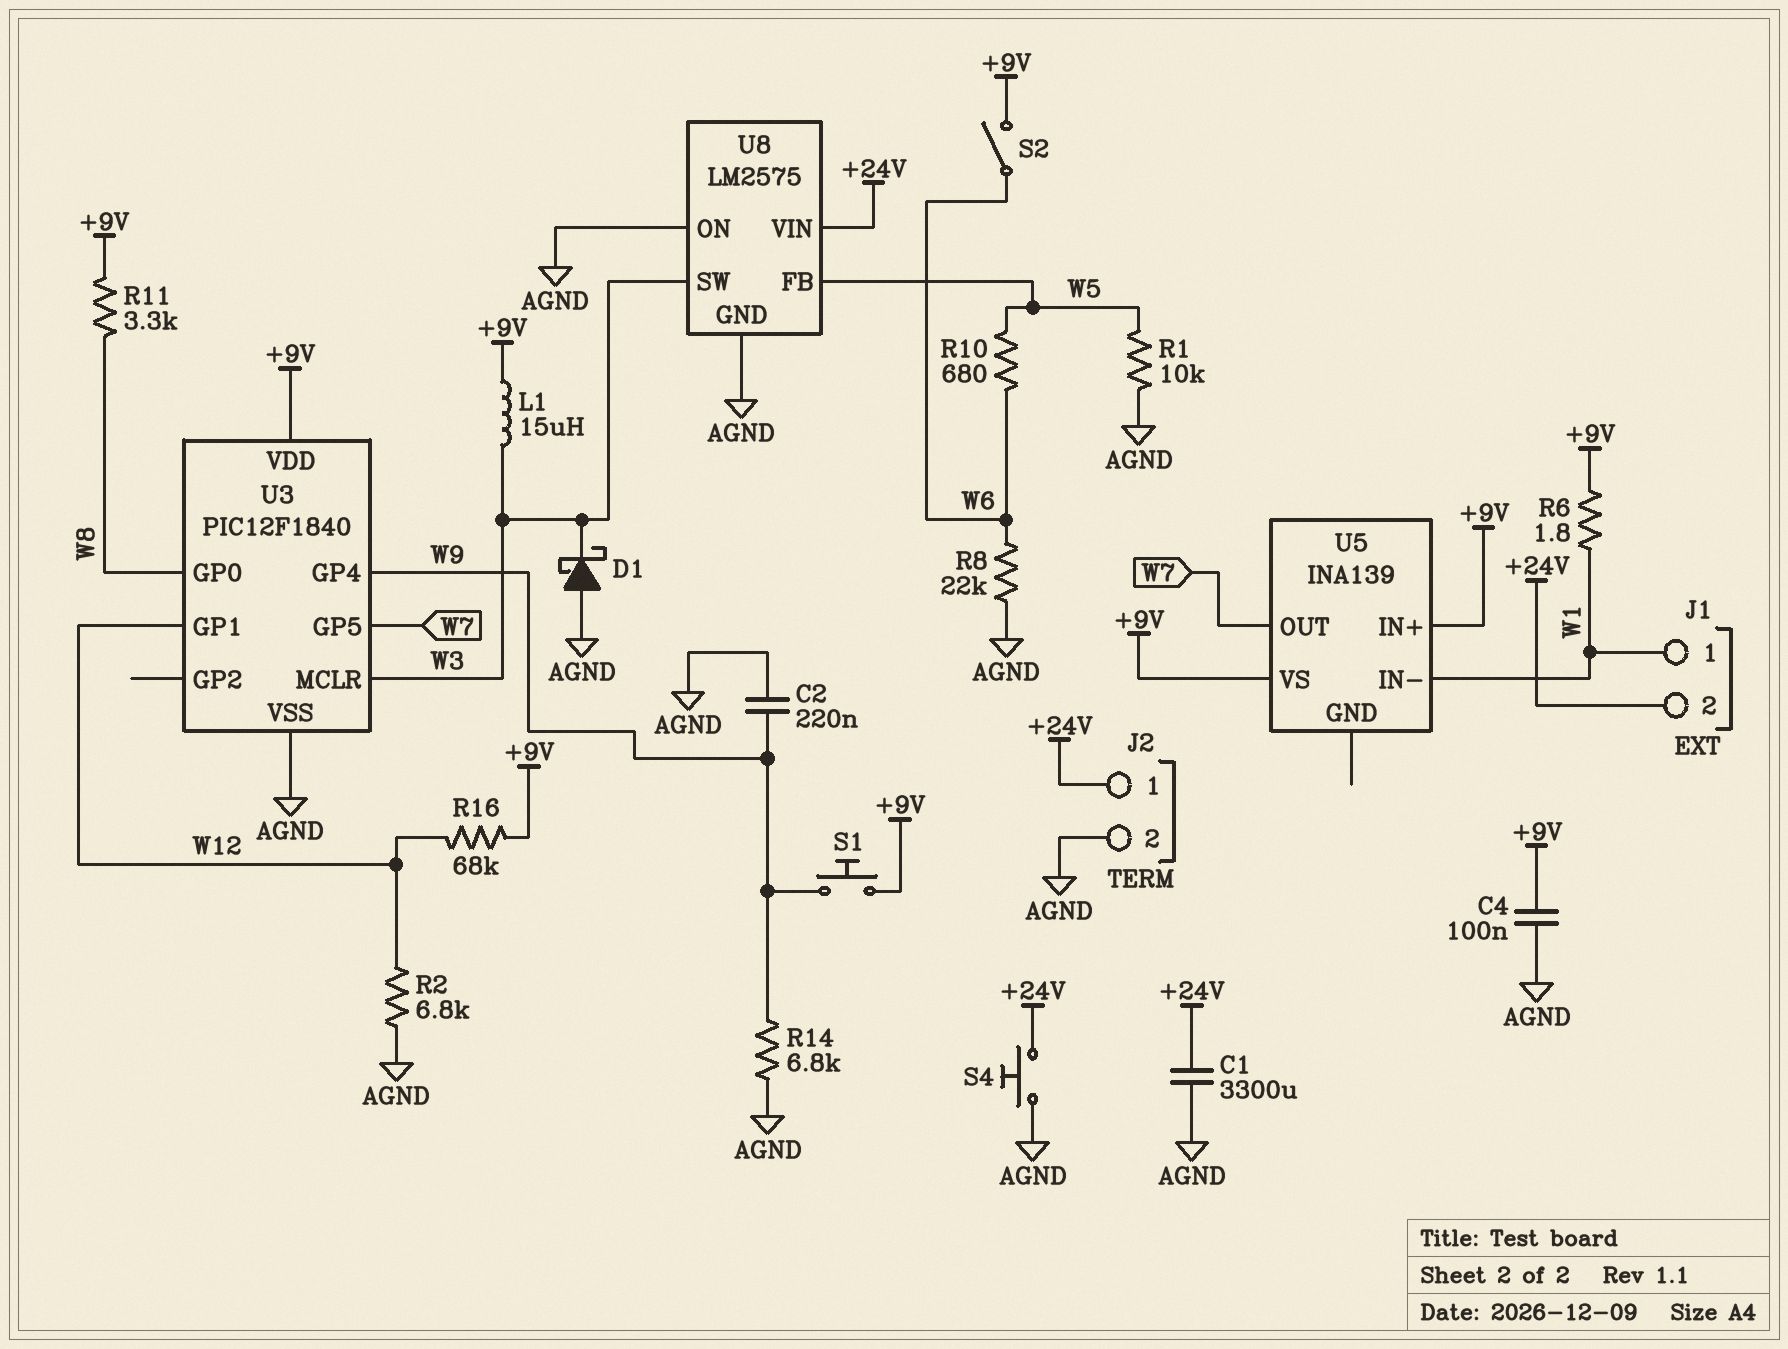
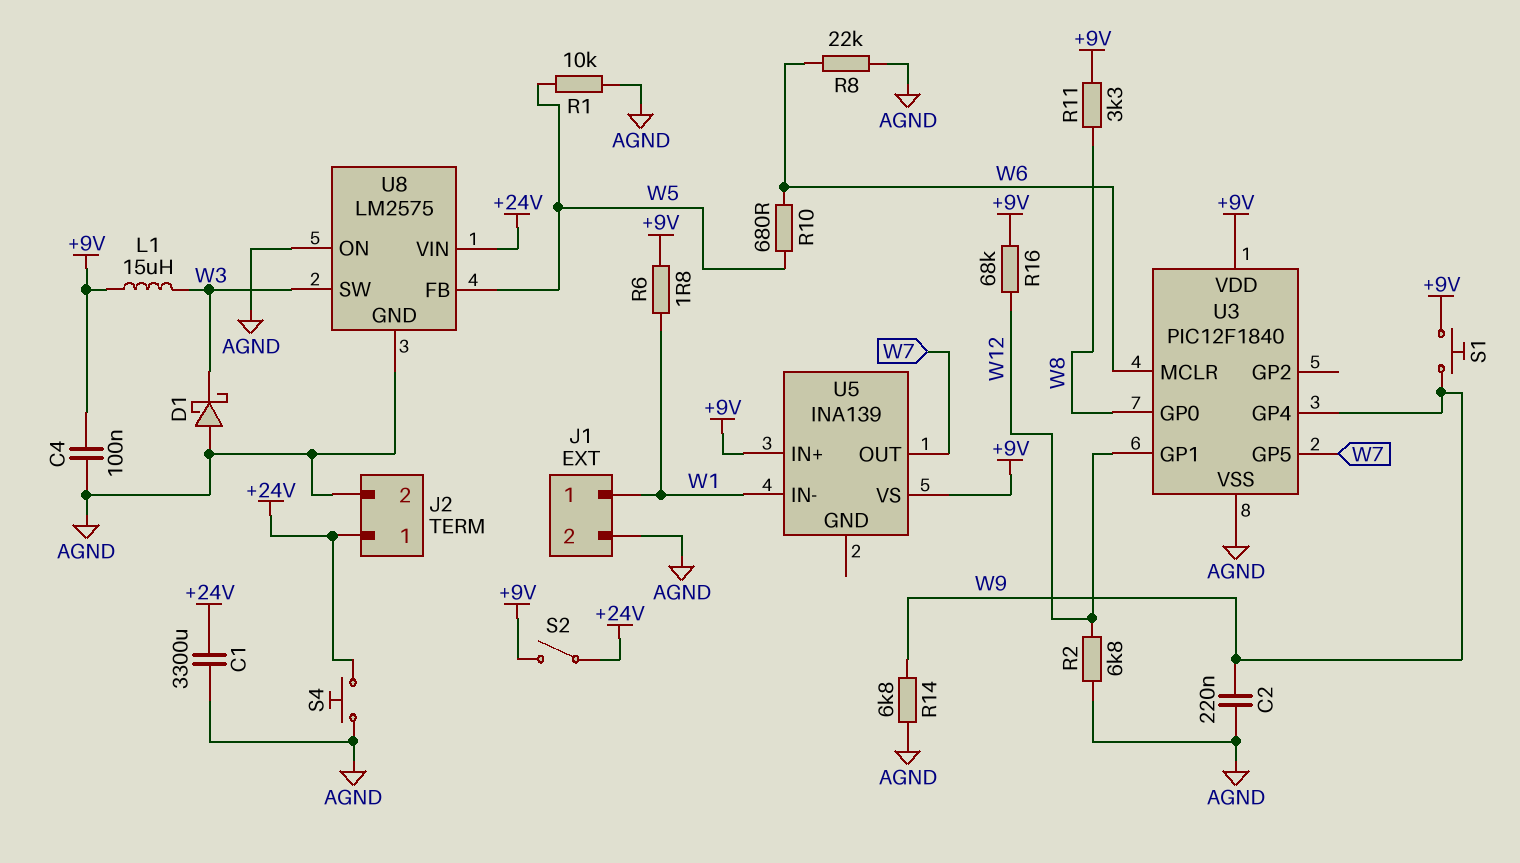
J1 pin 2: +24V -> AGND
S2: switch (+9V, W6) -> switch (+9V, +24V)
U3 pin MCLR: W3 -> W6

